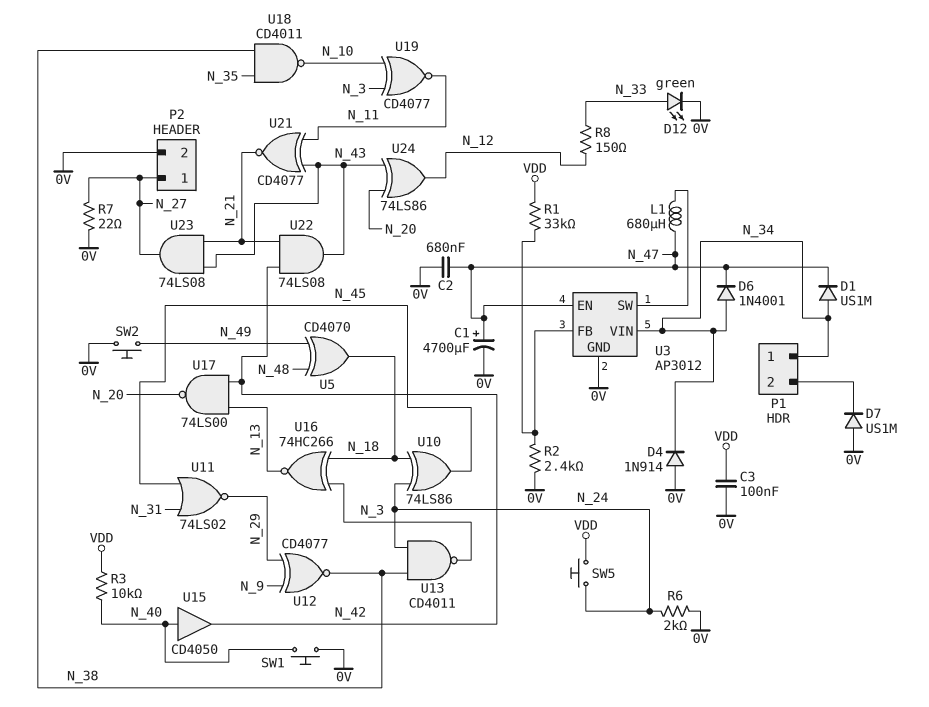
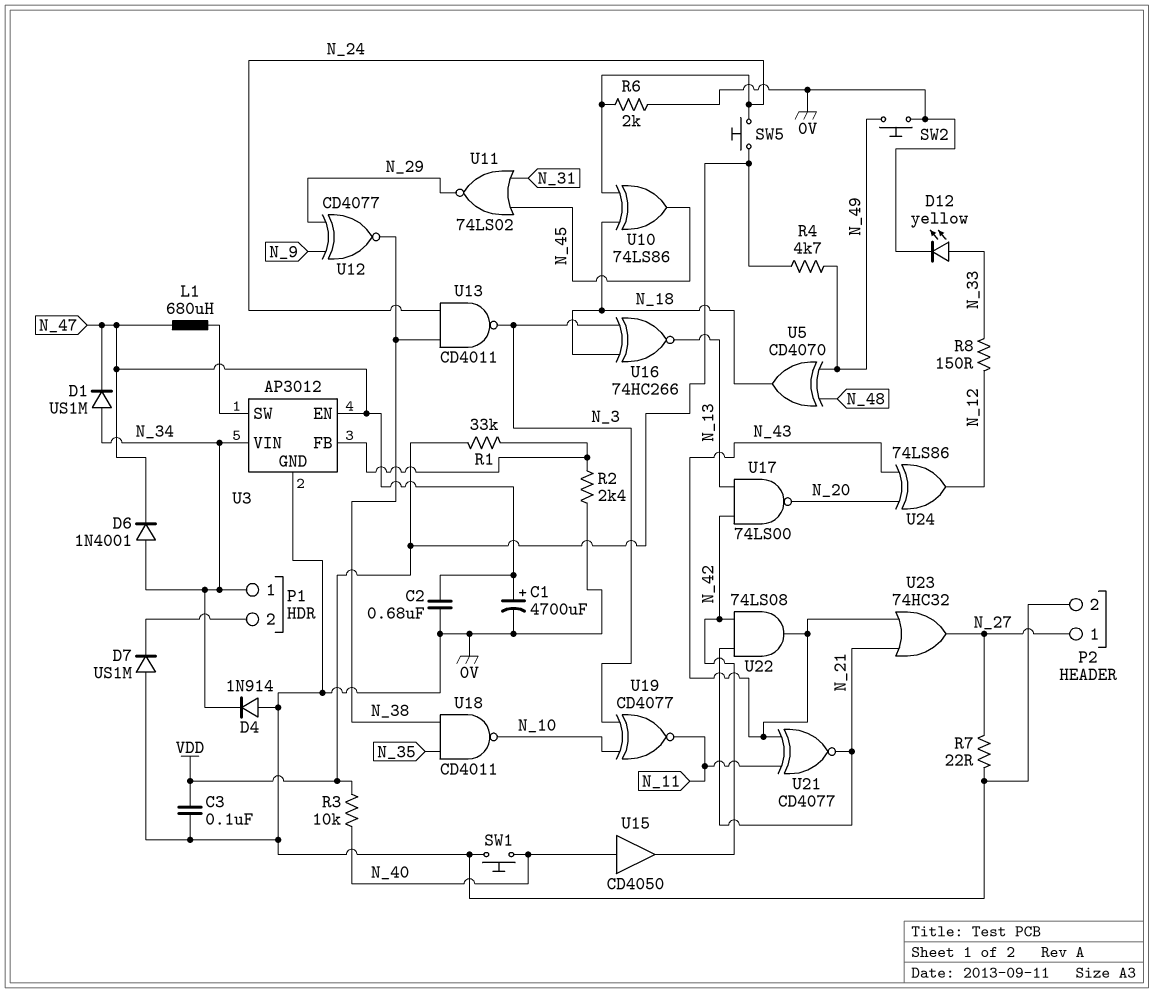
D12: LED green (A N_33, K 0V) -> LED yellow (A N_33, K 0V)
R4: none -> 4.7k (N_49, VDD)
U23: AND 74LS08 (in N_21, in N_43, out N_27) -> OR 74HC32 (in N_21, in N_43, out N_27)

